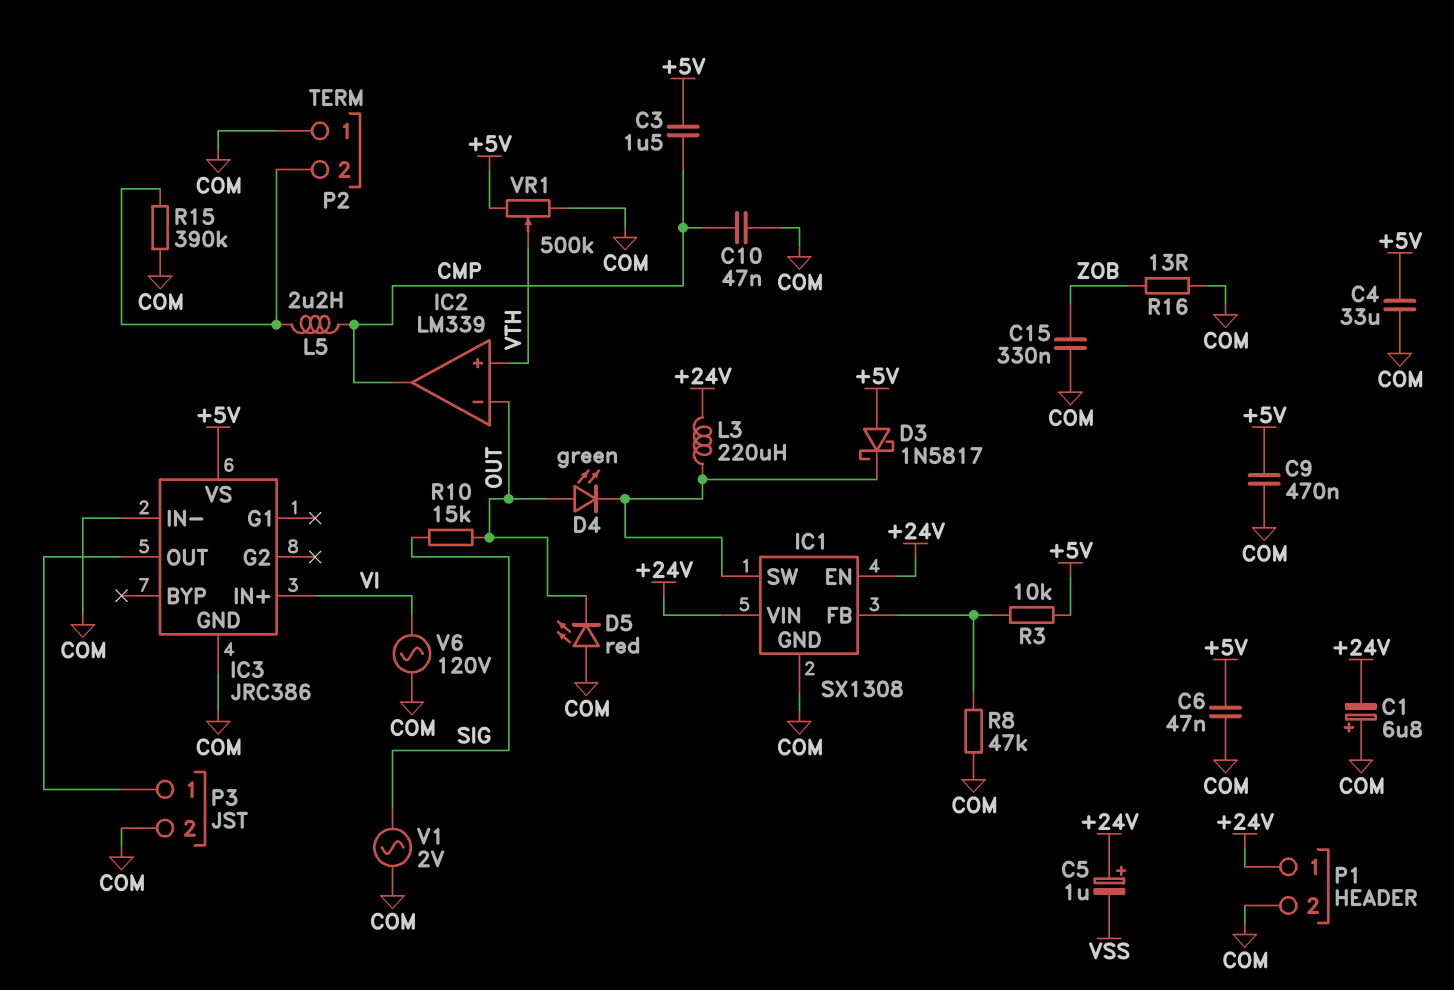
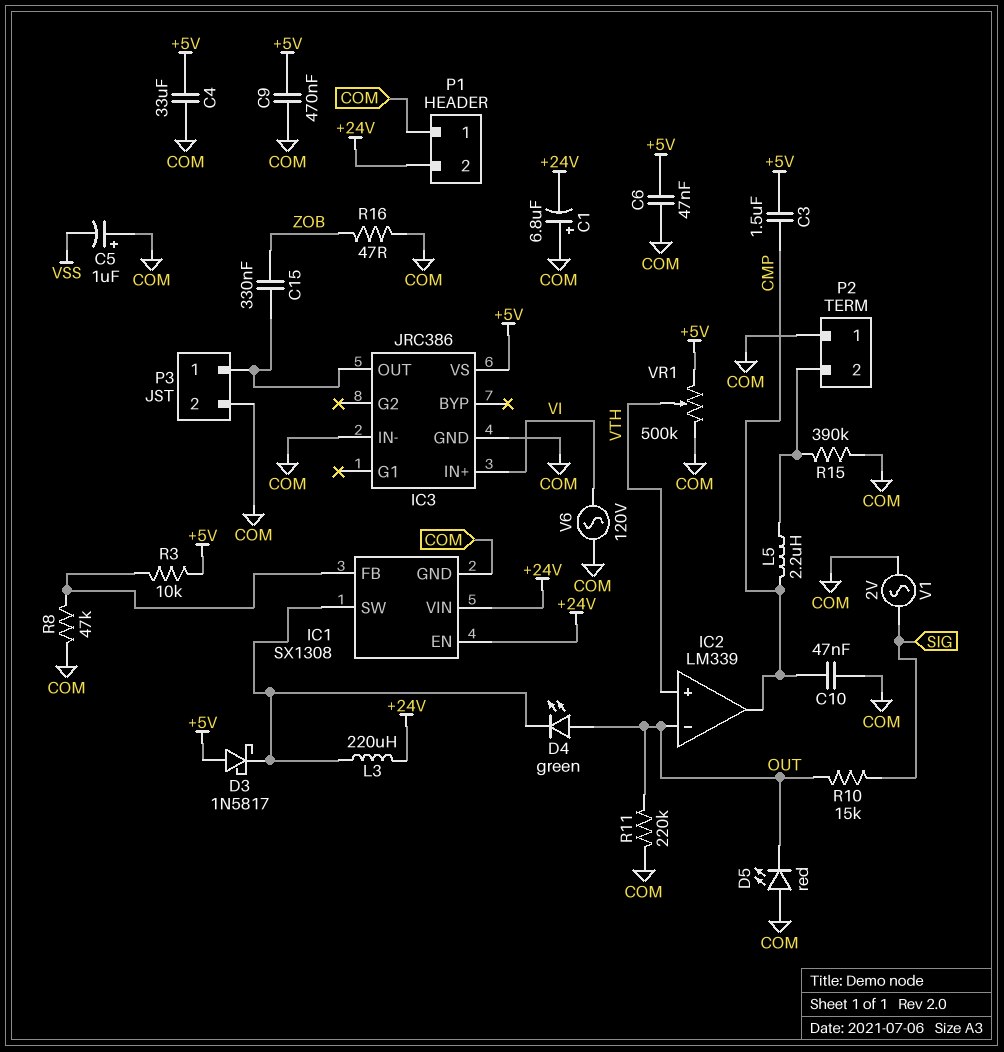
C5: 1uF (plus +24V, minus VSS) -> 1uF (plus COM, minus VSS)
C15: 330nF (COM, ZOB) -> 330nF (IC3/OUT, ZOB)
P1 pin 1: +24V -> COM
P1 pin 2: COM -> +24V
R11: none -> 220k (COM, OUT)
R16: 13 (COM, ZOB) -> 47 (COM, ZOB)

